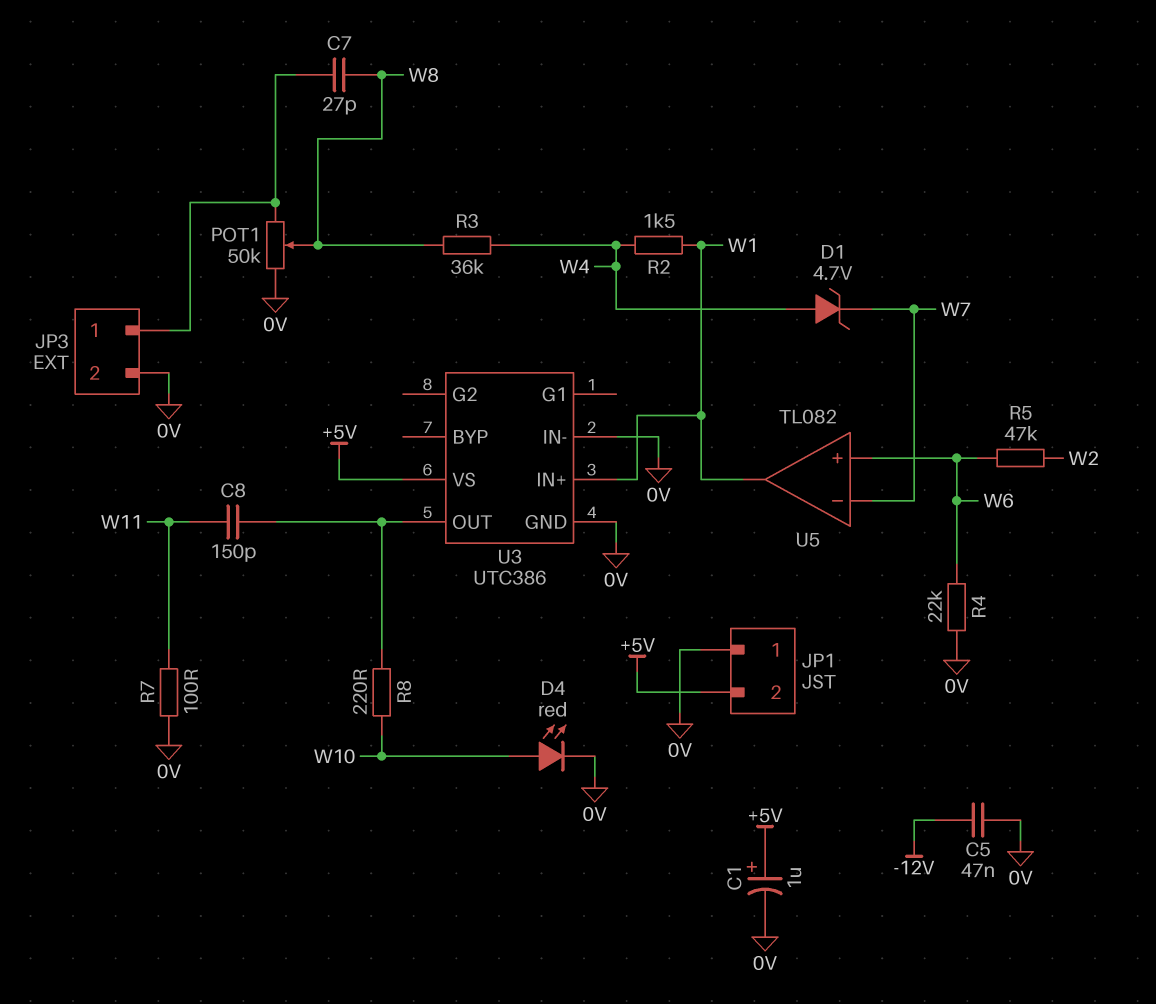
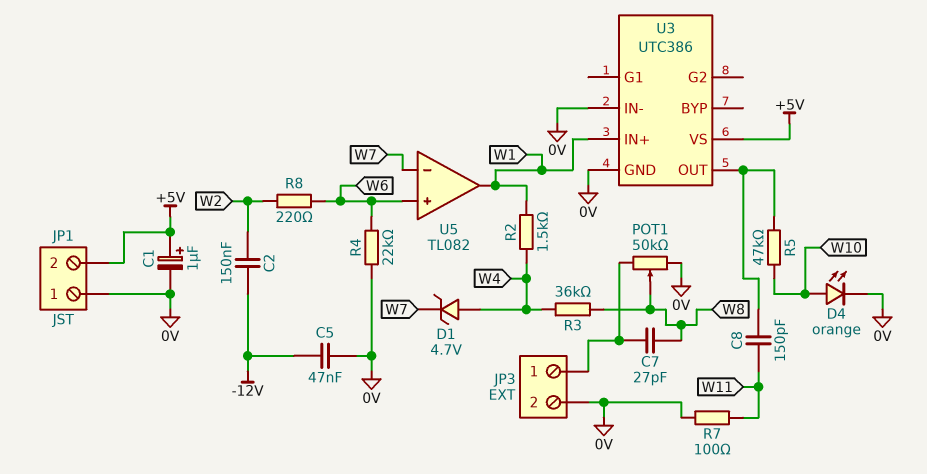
C2: none -> 150nF (-12V, W2)
D4: LED red (A W10, K 0V) -> LED orange (A W10, K 0V)
R5: 47k (W2, W6) -> 47k (U3/OUT, W10)
R8: 220 (U3/OUT, W10) -> 220 (W2, W6)

